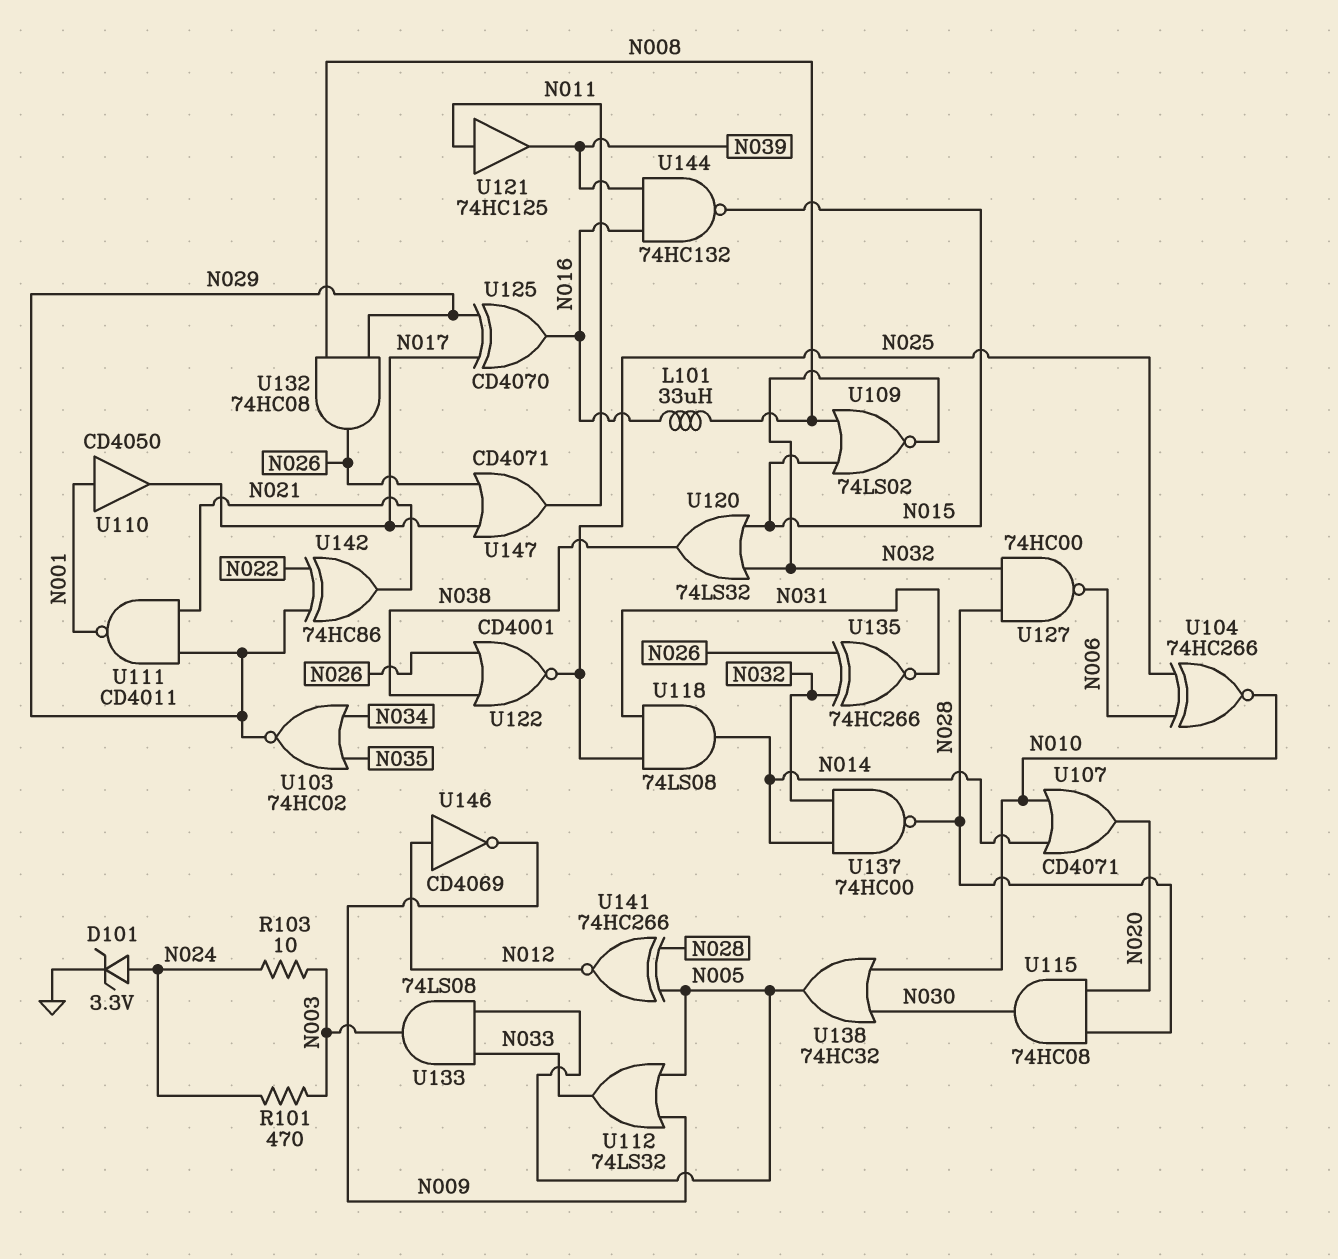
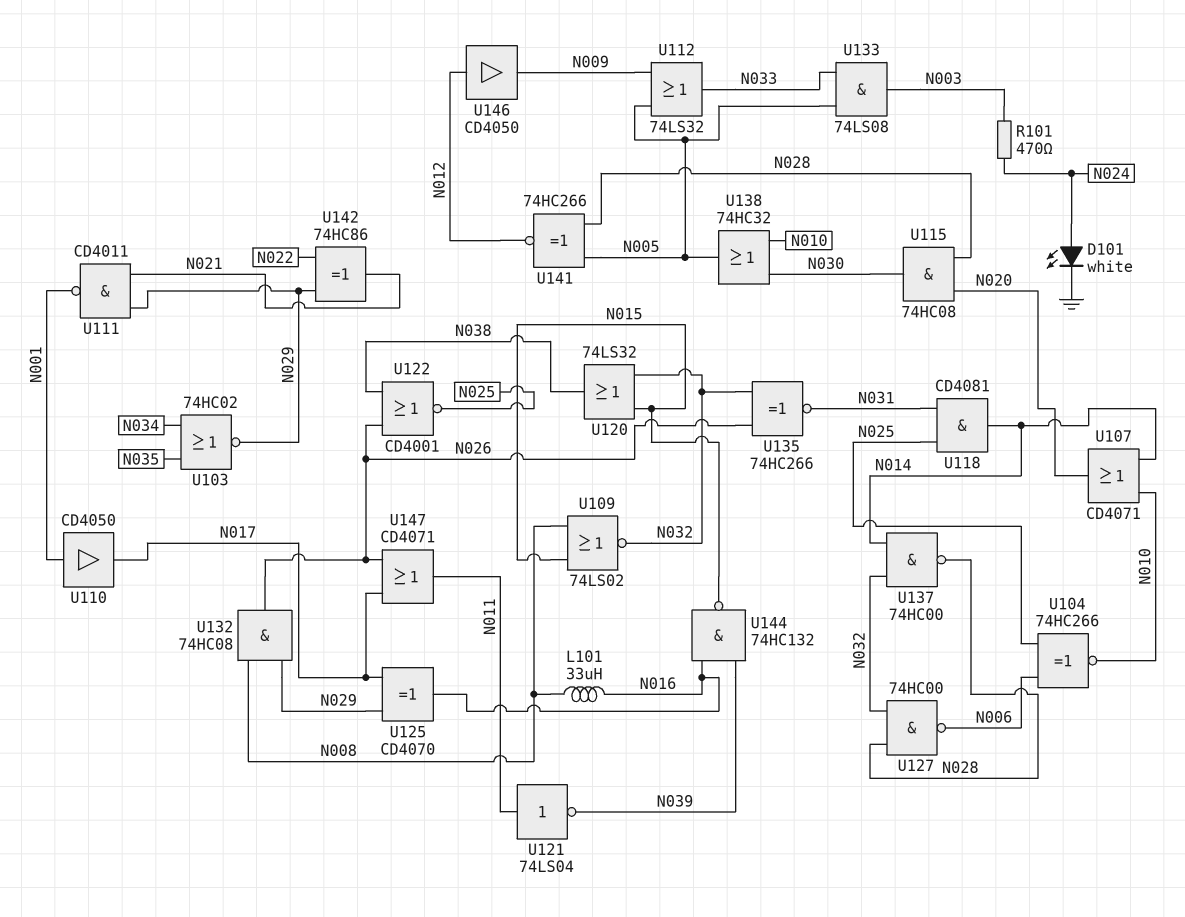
D101: zener 3.3V (A N024, K GND) -> LED white (A N024, K GND)
R103: 10 (N003, N024) -> none
U118: AND 74LS08 (in N025, in N031, out N014) -> AND CD4081 (in N025, in N031, out N014)
U121: buffer 74HC125 (in N011, out N039) -> NOT 74LS04 (in N011, out N039)
U146: NOT CD4069 (in N012, out N009) -> buffer CD4050 (in N012, out N009)

